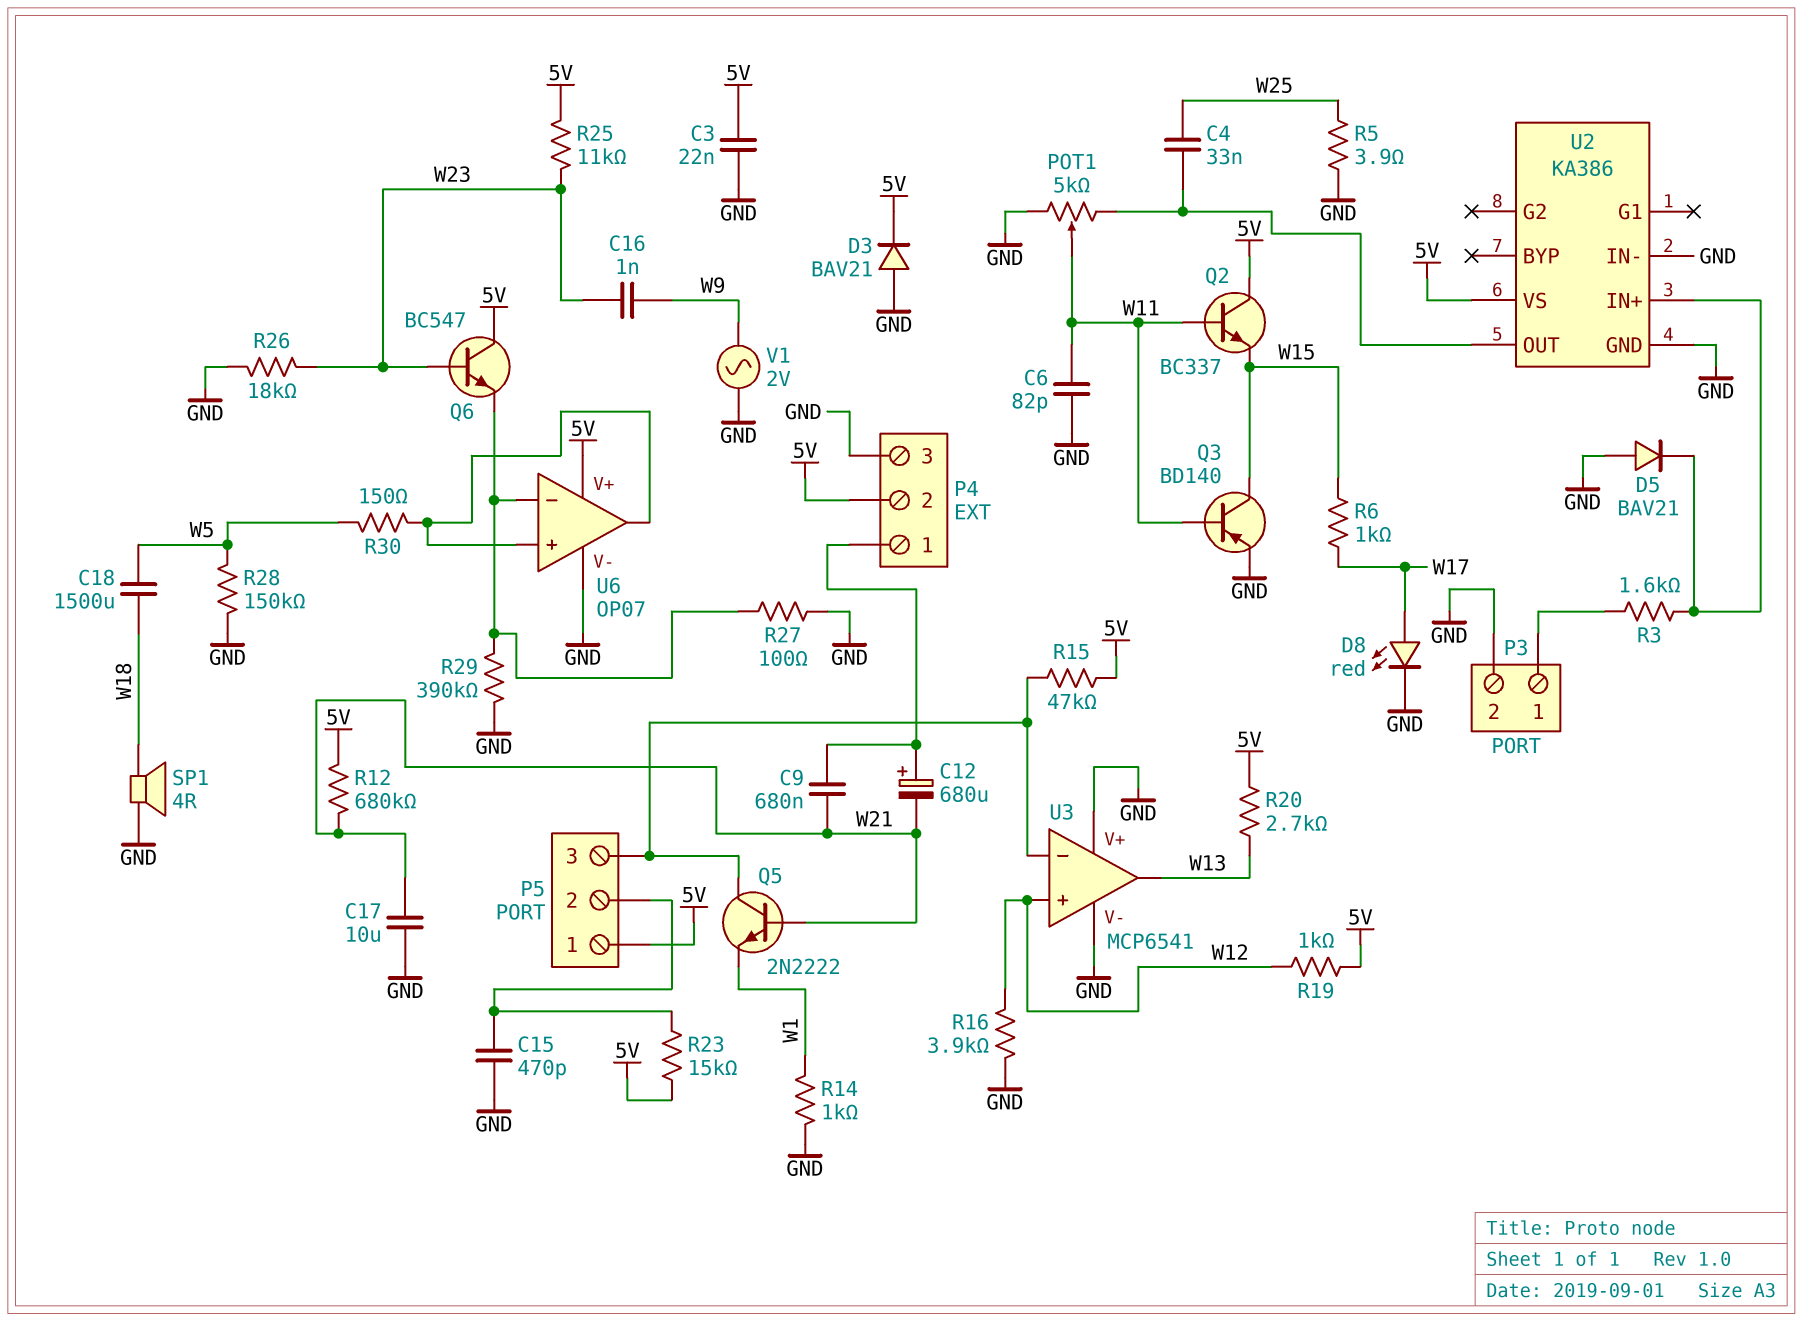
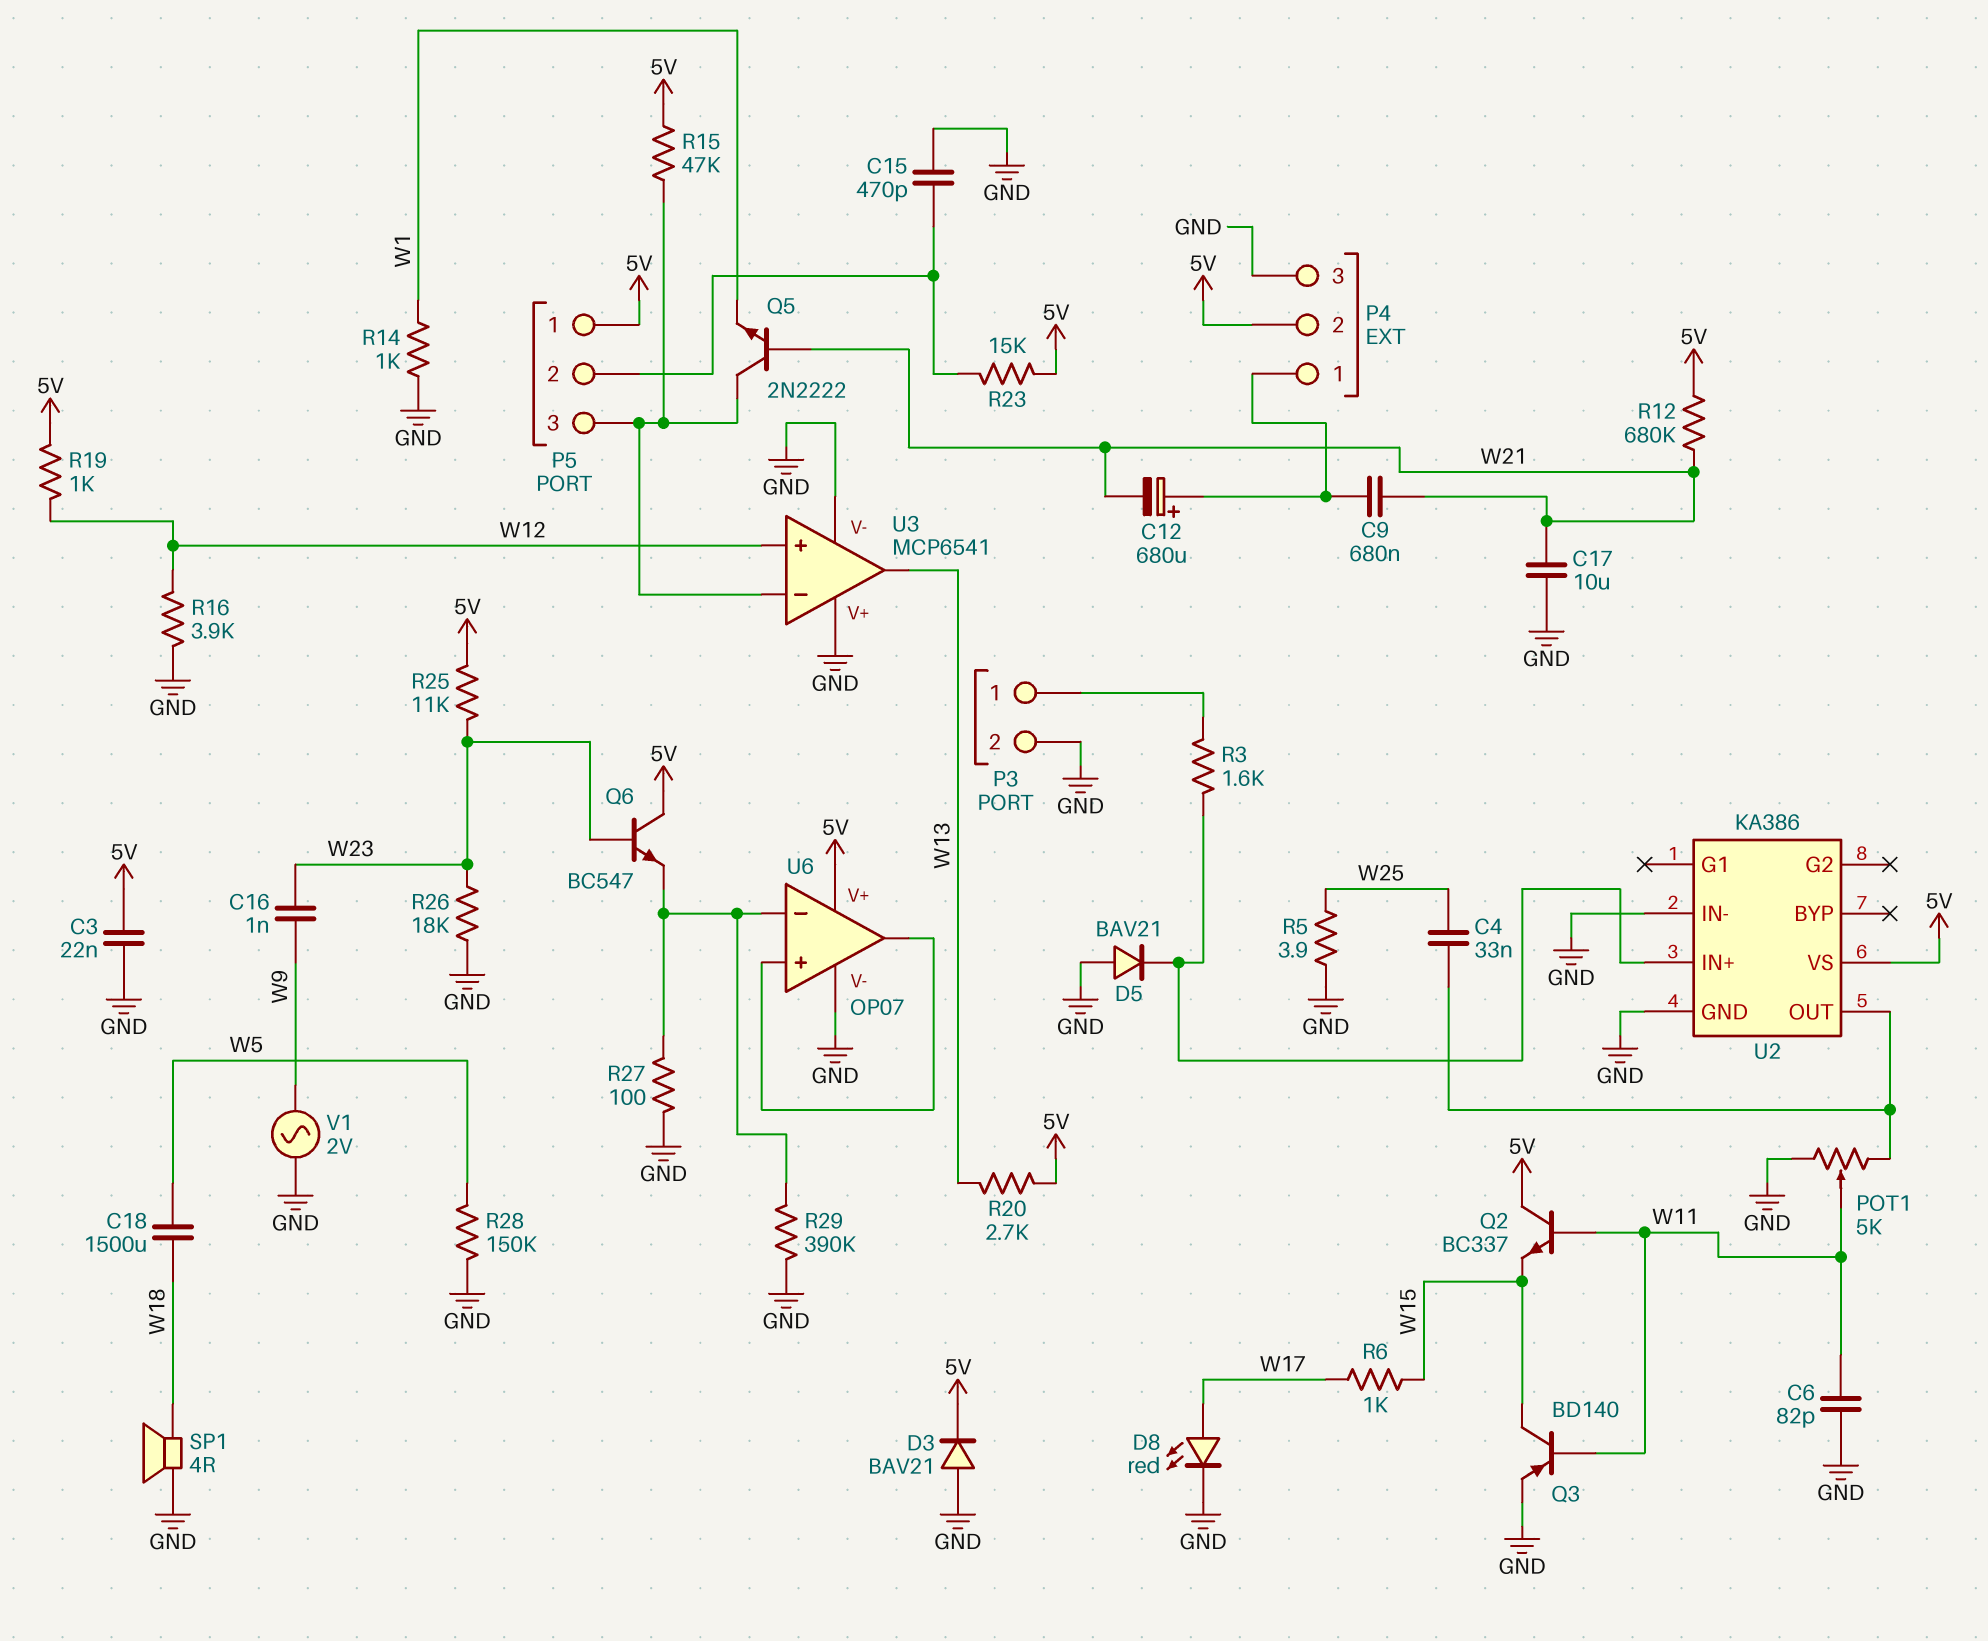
R30: 150 (U6/in+, W5) -> none

